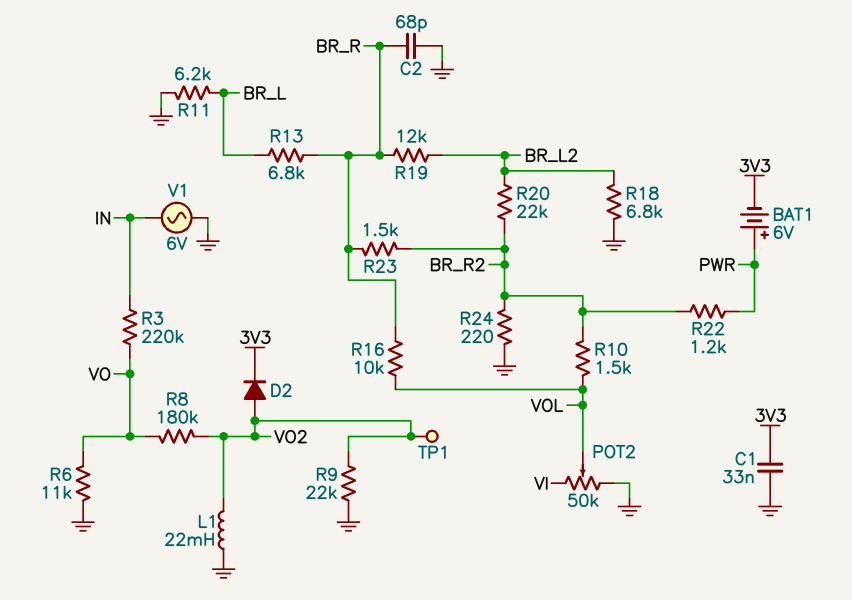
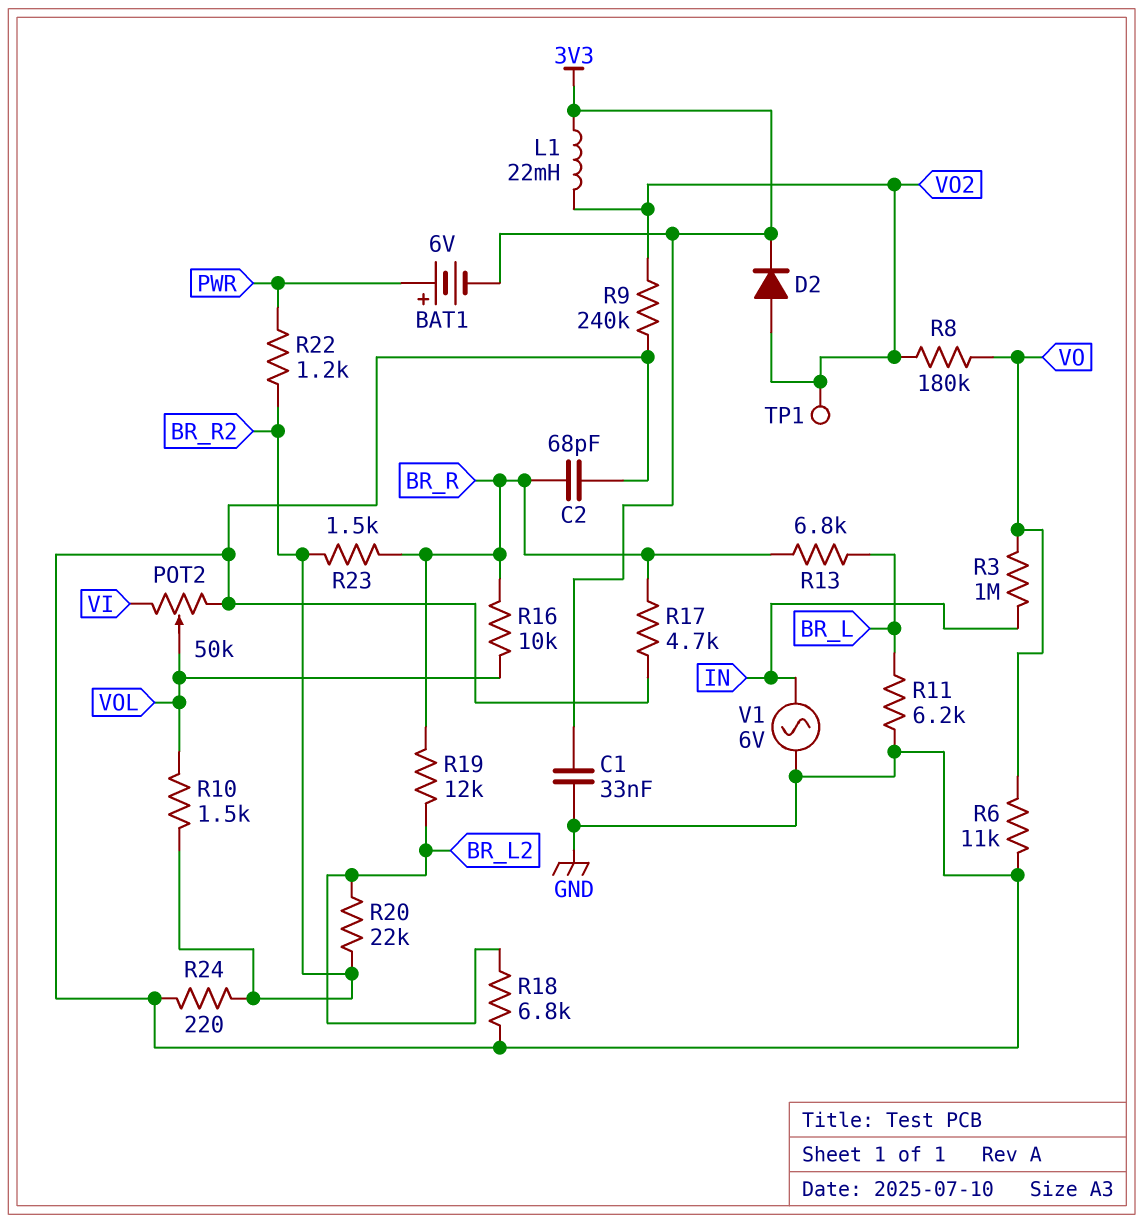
L1: 22mH (GND, VO2) -> 22mH (3V3, VO2)
R3: 220k (IN, VO) -> 1M (IN, VO)
R9: 22k (GND, VO2) -> 240k (GND, VO2)
R17: none -> 4.7k (BR_R, GND)

